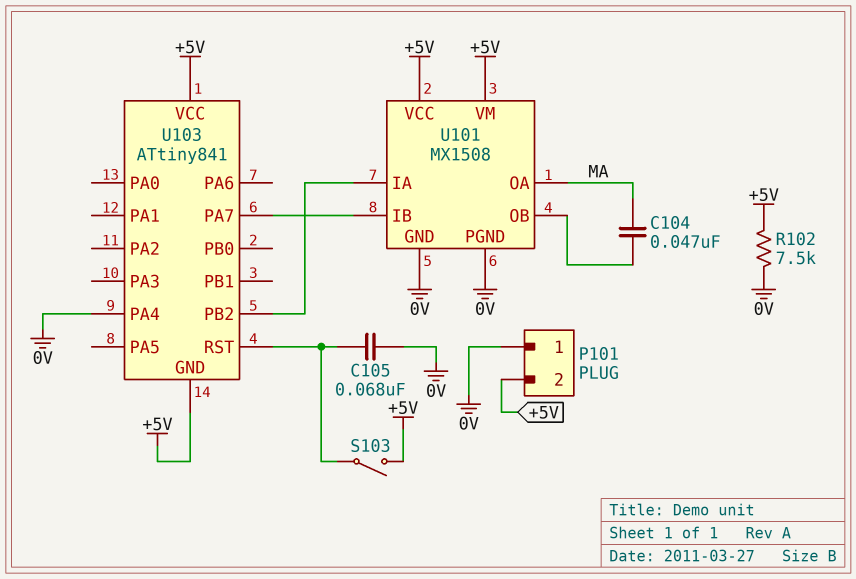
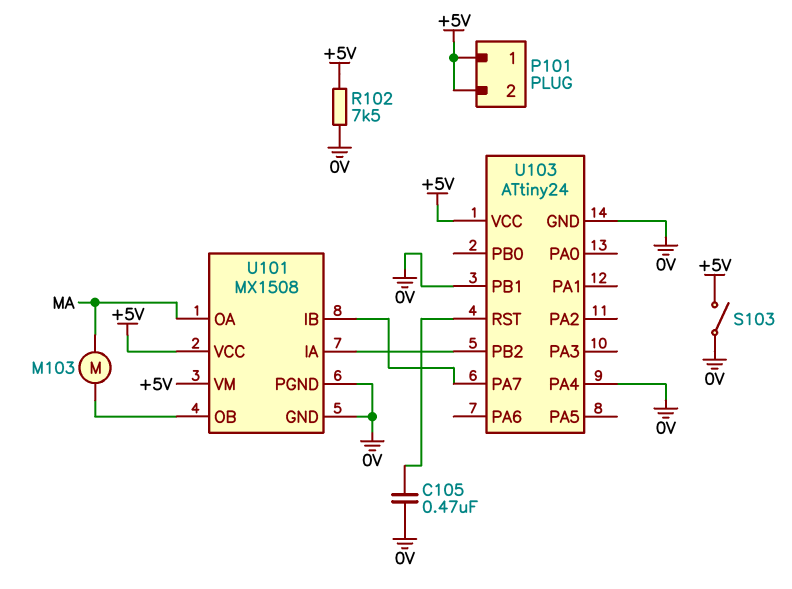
C104: 47nF (MA, U101/OB) -> none
C105: 68nF (0V, U103/RST) -> 470nF (0V, U103/RST)
M103: none -> motor (MA, U101/OB)
P101 pin 1: 0V -> +5V
S103: switch (+5V, U103/RST) -> switch (+5V, 0V)
U103: ATtiny841 -> ATtiny24
U103 pin GND: +5V -> 0V
U103 pin PB1: none -> 0V

